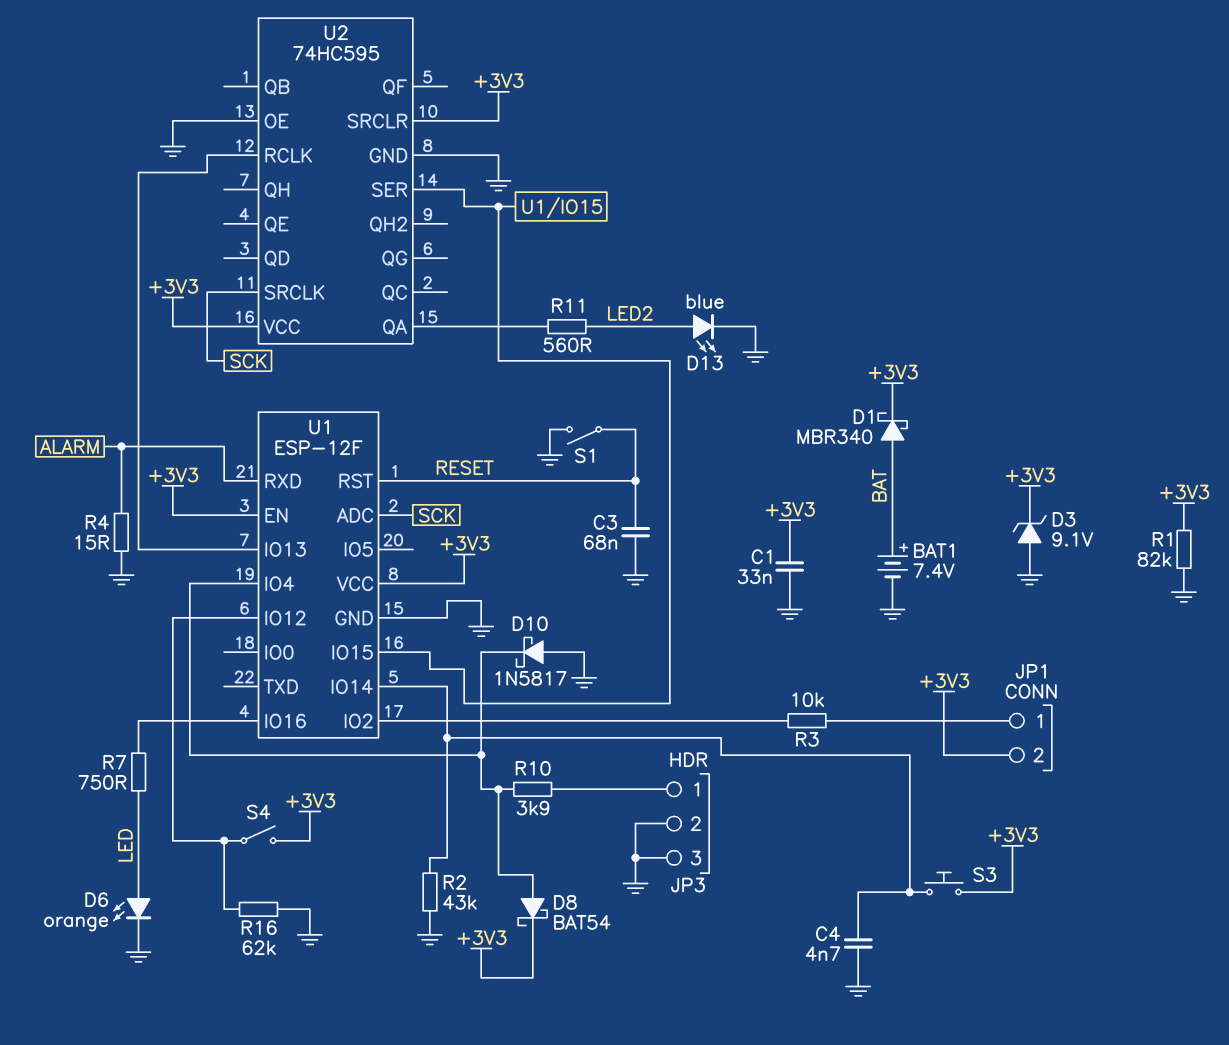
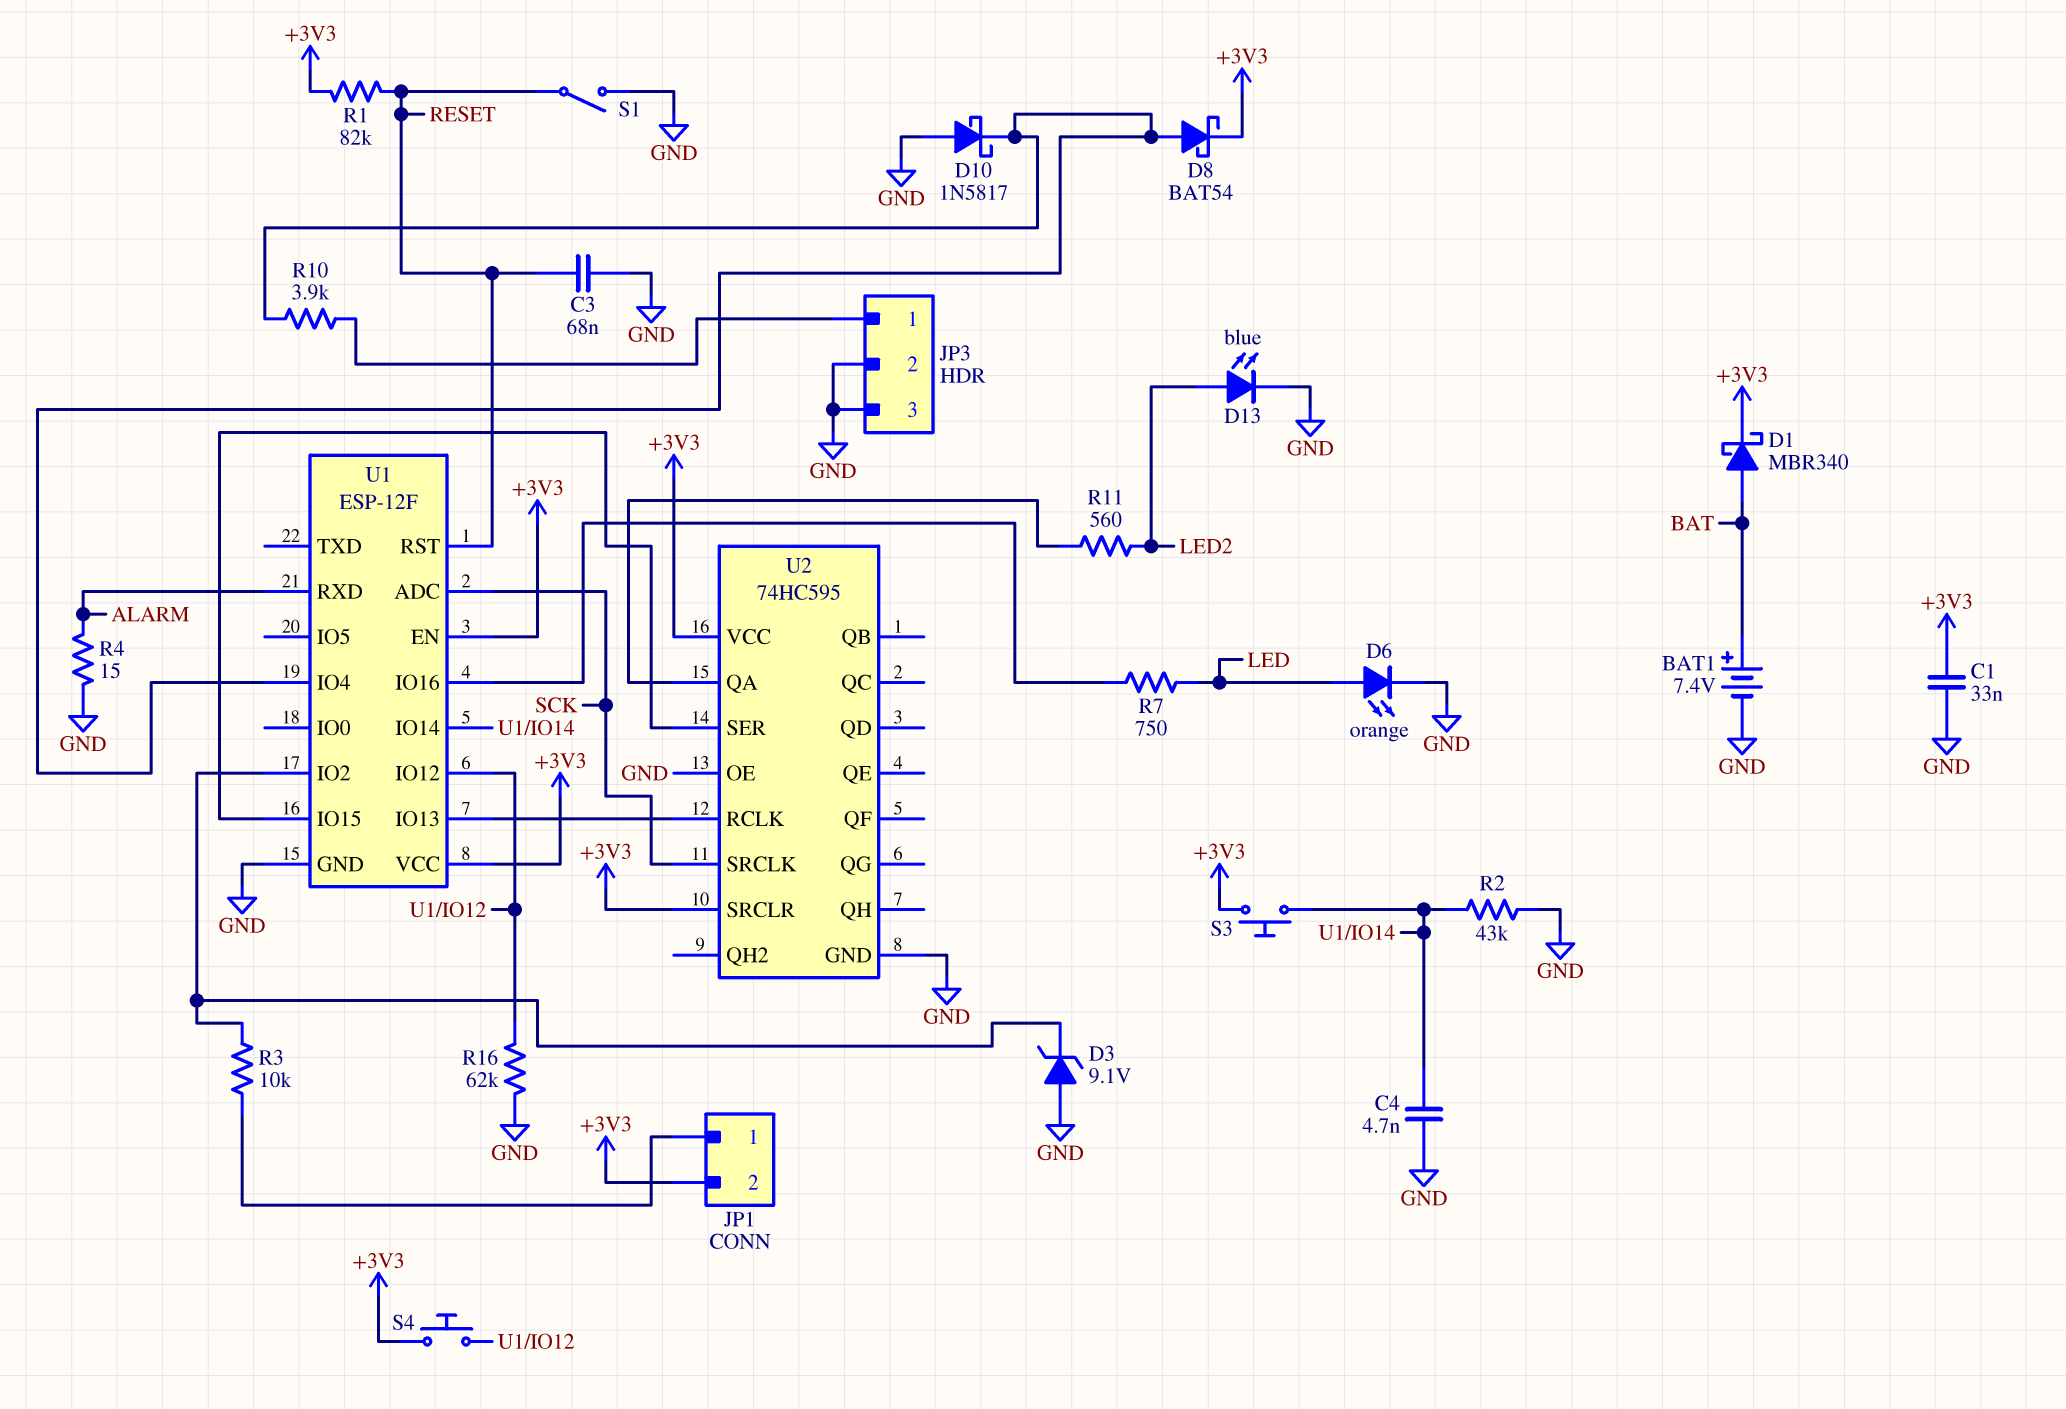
D3: zener 9.1V (A GND, K +3V3) -> zener 9.1V (A GND, K U1/IO2)
R1: 82k (+3V3, GND) -> 82k (+3V3, RESET)
S4: switch (+3V3, U1/IO12) -> button (+3V3, U1/IO12)

